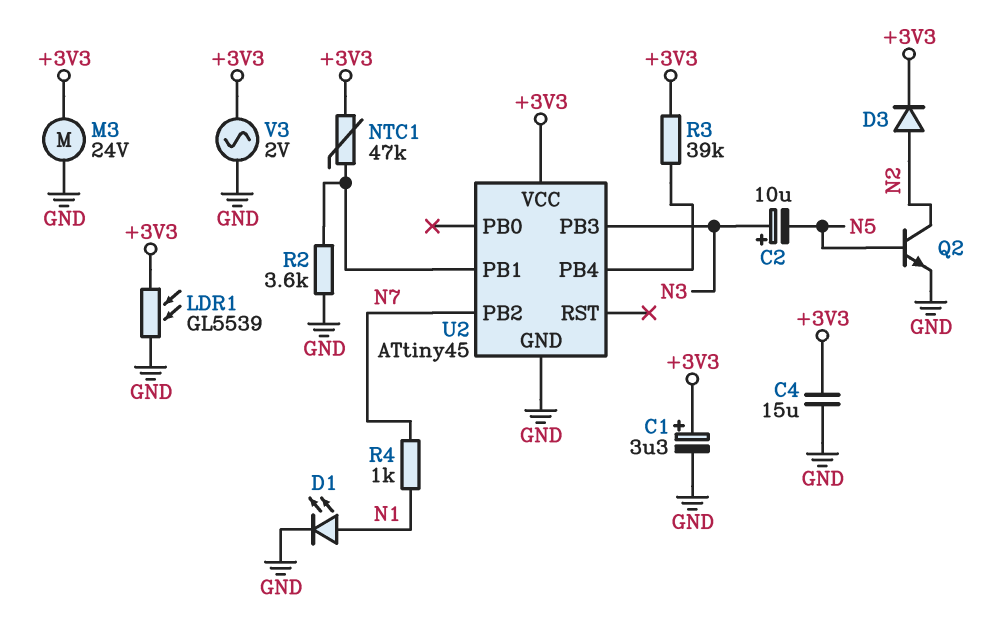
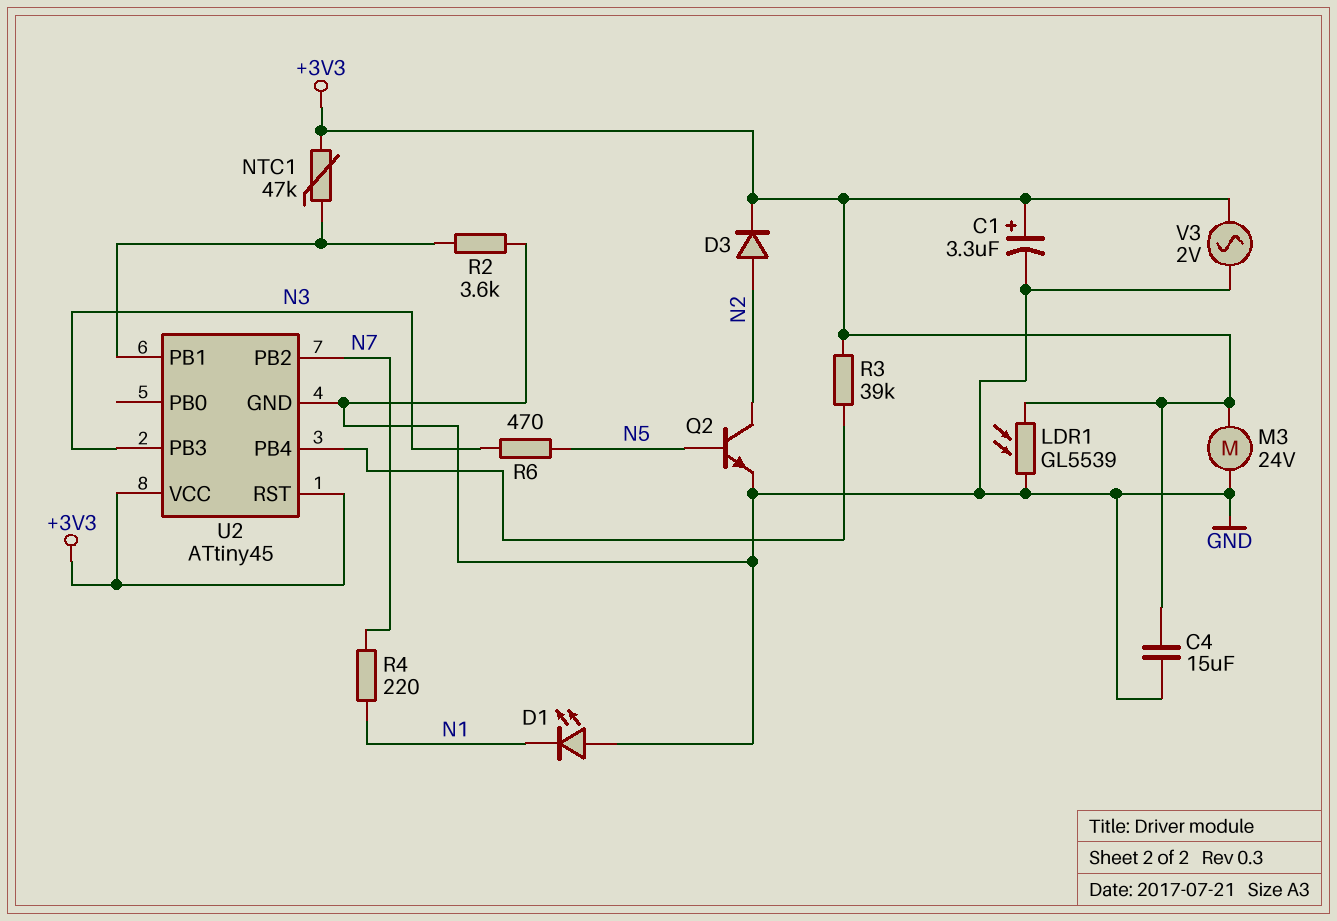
C2: 10uF (plus N3, minus N5) -> none
D1: LED (A N1, K GND) -> LED (A GND, K N1)
R4: 1k (N1, N7) -> 220 (N1, N7)
R6: none -> 470 (N3, N5)
U2 pin RST: none -> +3V3

